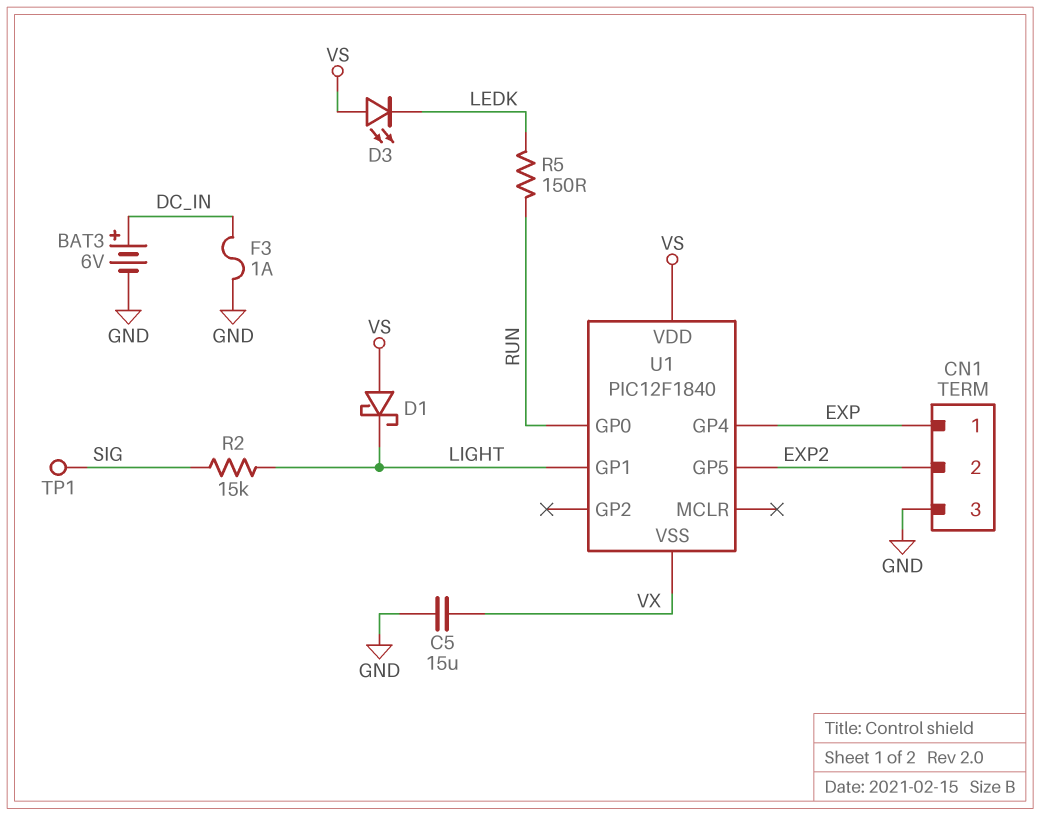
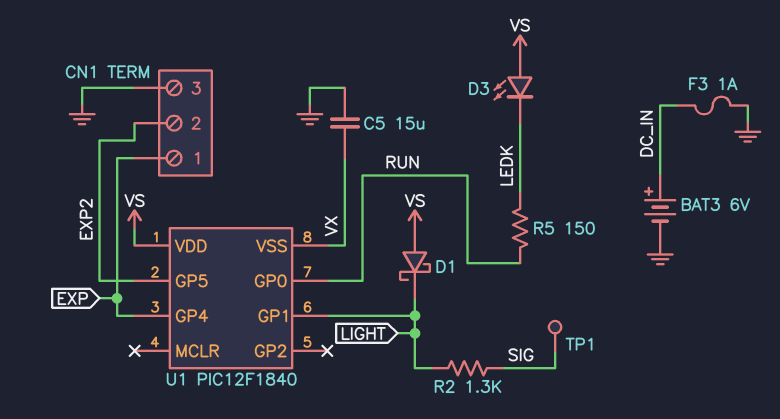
R2: 15k (LIGHT, SIG) -> 1.3k (LIGHT, SIG)

